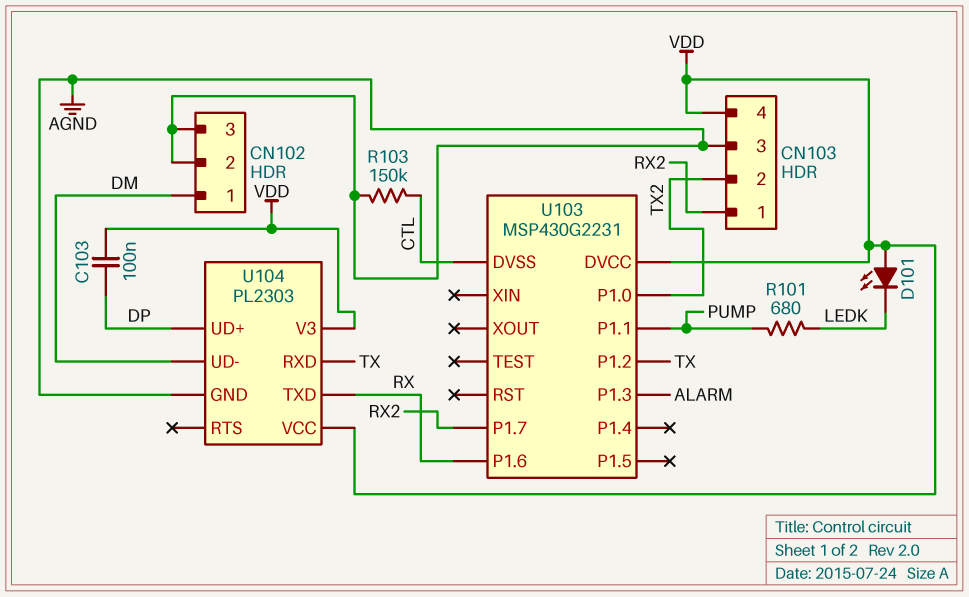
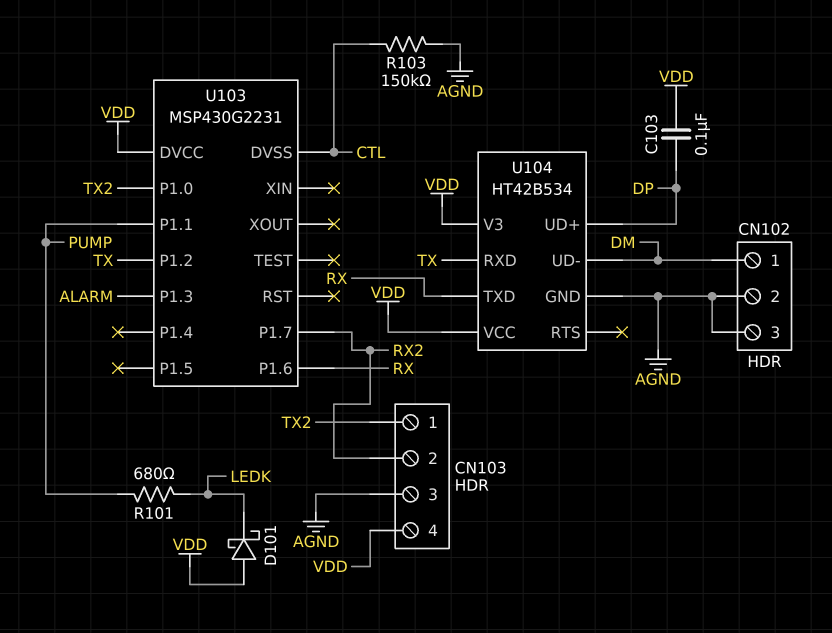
CN103 pin 1: RX2 -> TX2
CN103 pin 2: TX2 -> RX2
D101: LED (A VDD, K LEDK) -> schottky (A VDD, K LEDK)
U104: PL2303 -> HT42B534

